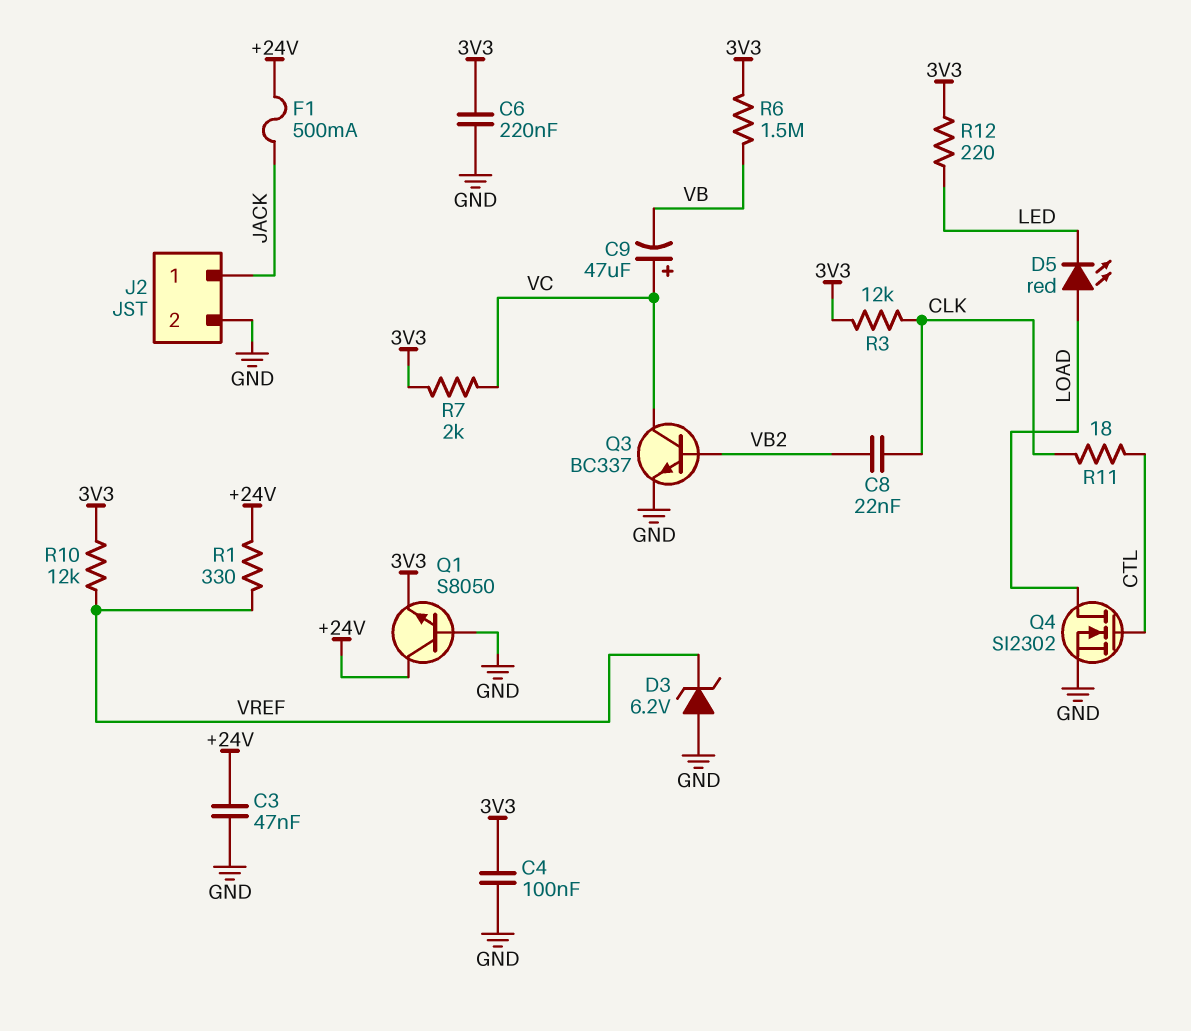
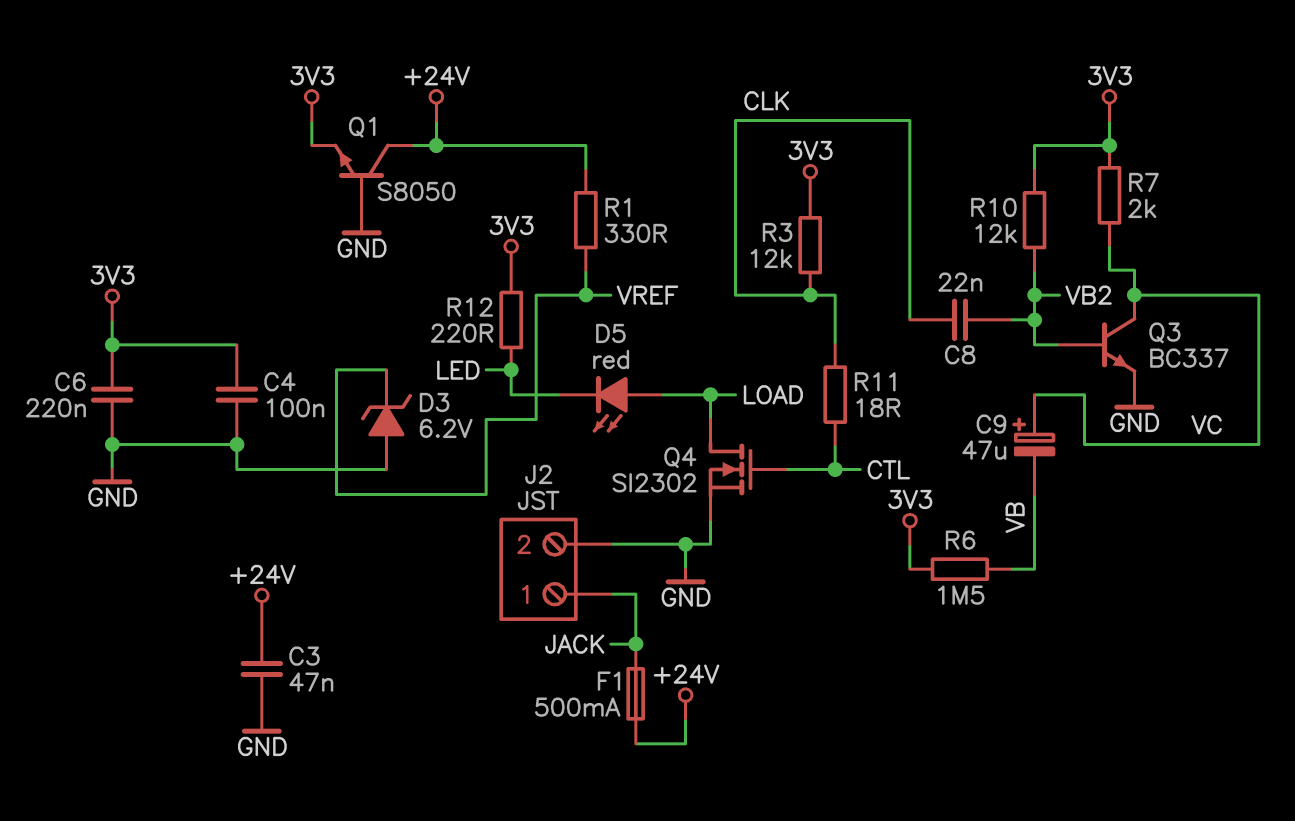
R10: 12k (3V3, VREF) -> 12k (3V3, VB2)

